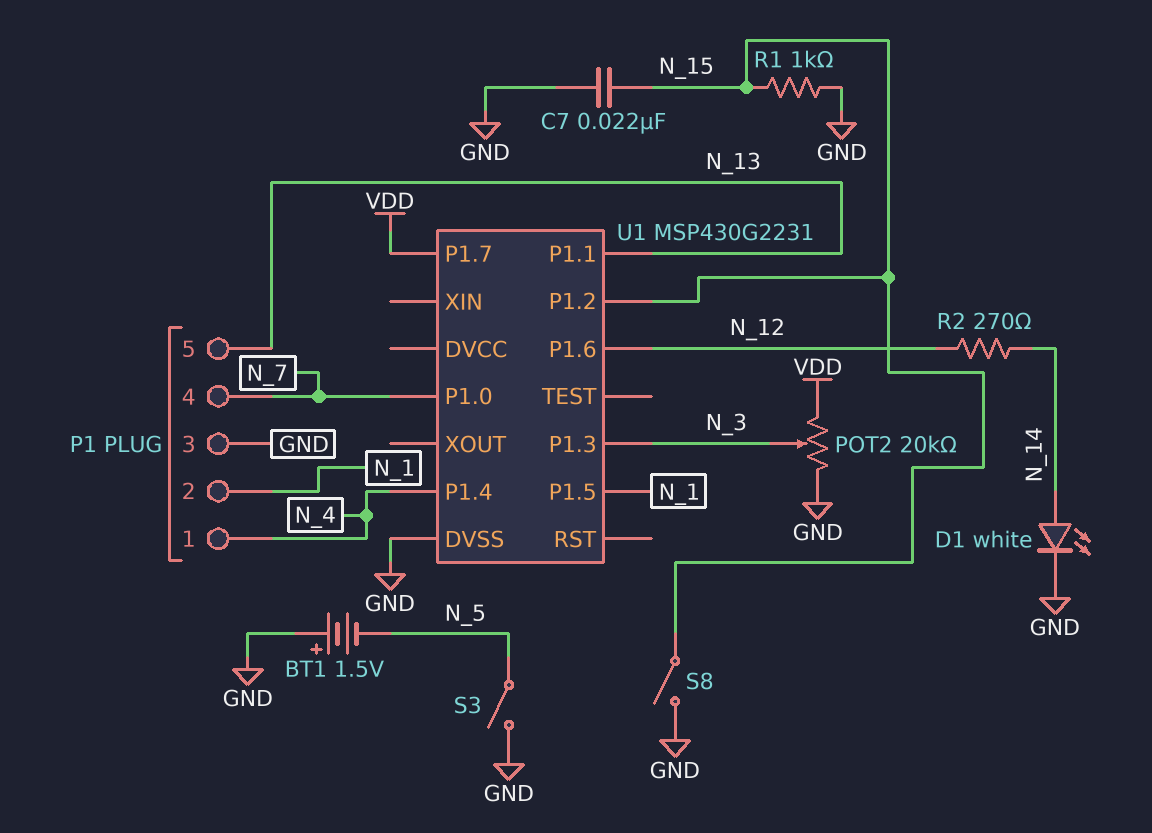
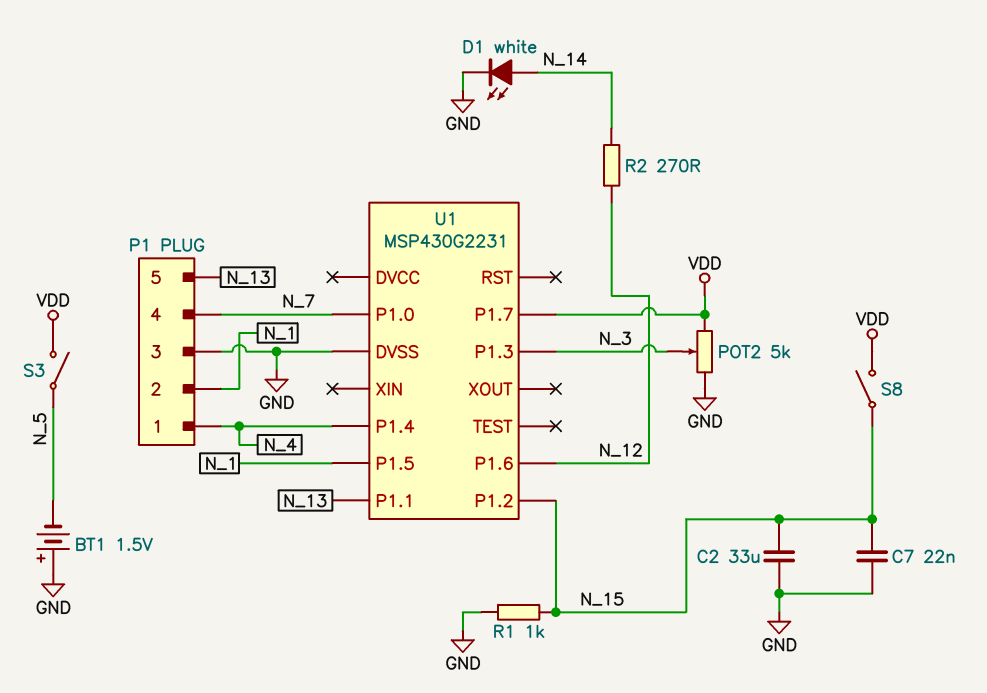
C2: none -> 33uF (GND, N_15)
POT2: 20k (GND, VDD, wiper N_3) -> 5k (GND, VDD, wiper N_3)
S3: switch (GND, N_5) -> switch (N_5, VDD)
S8: switch (GND, N_15) -> switch (N_15, VDD)

